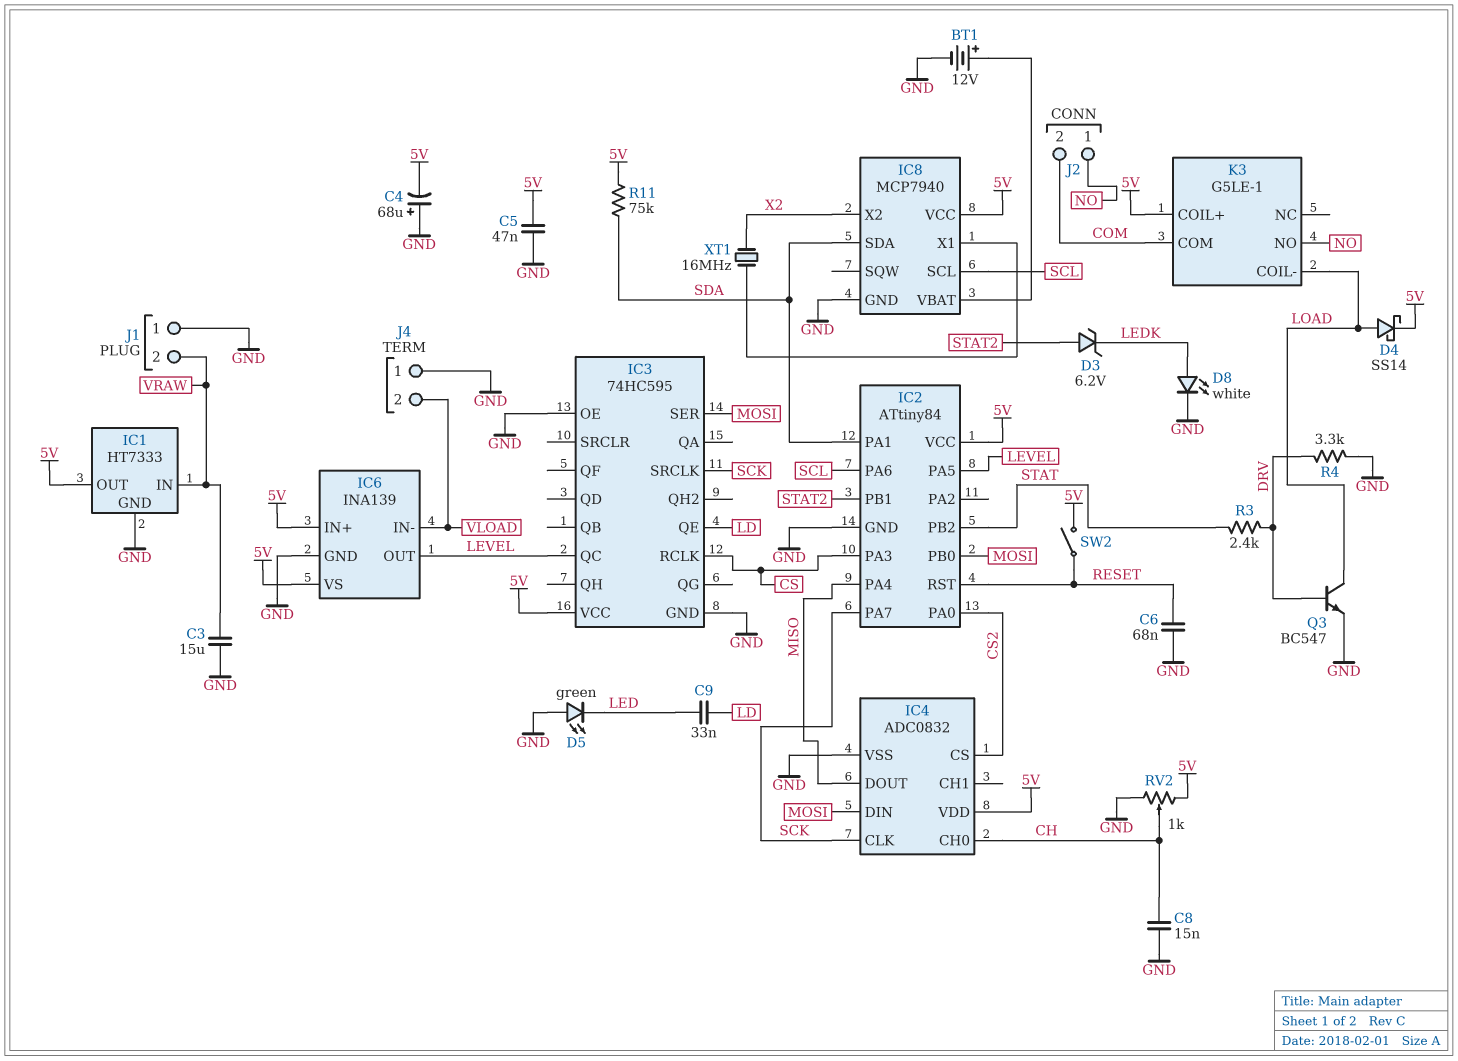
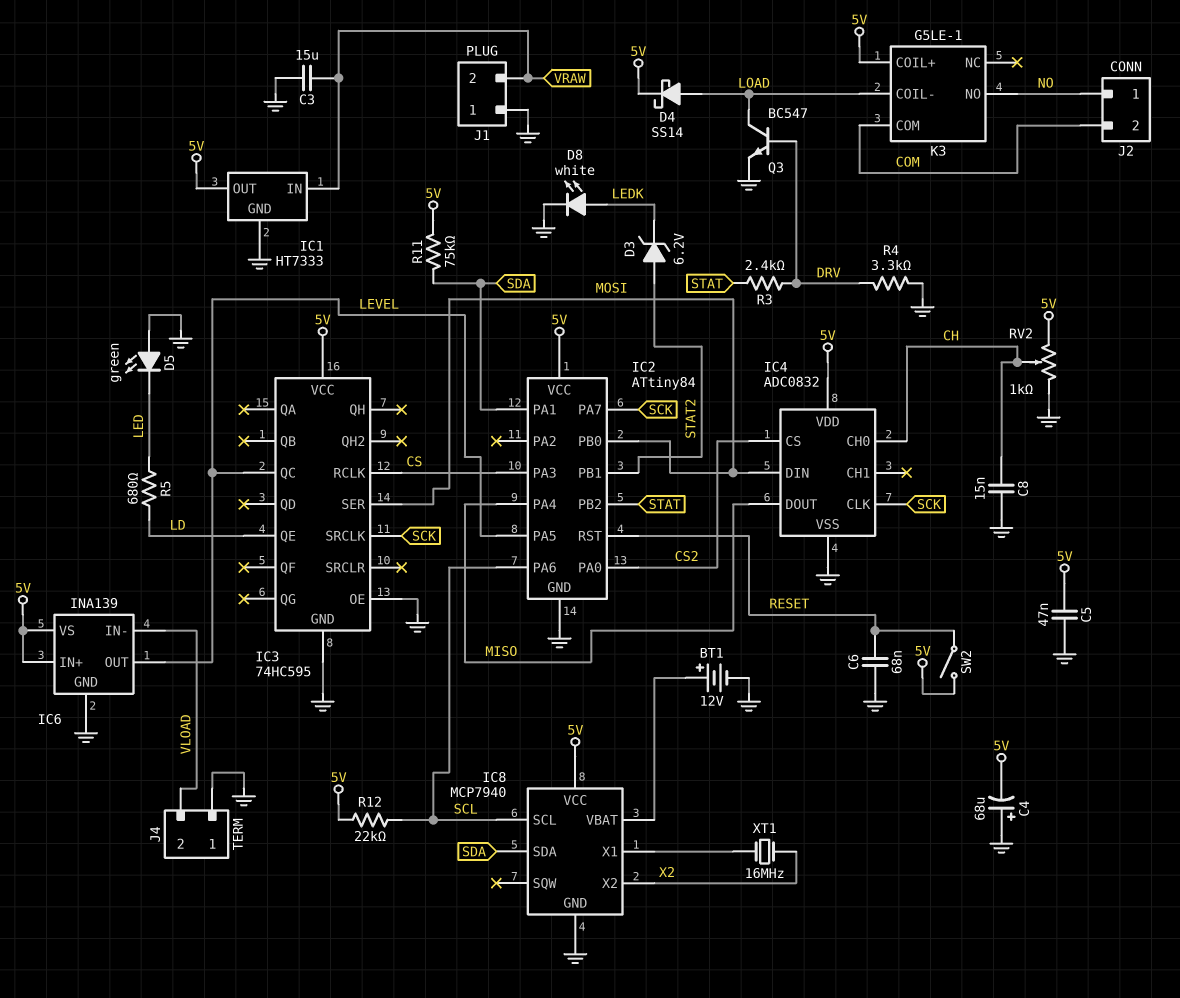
C9: 33nF (LD, LED) -> none
R5: none -> 680 (LD, LED)
R12: none -> 22k (5V, SCL)

